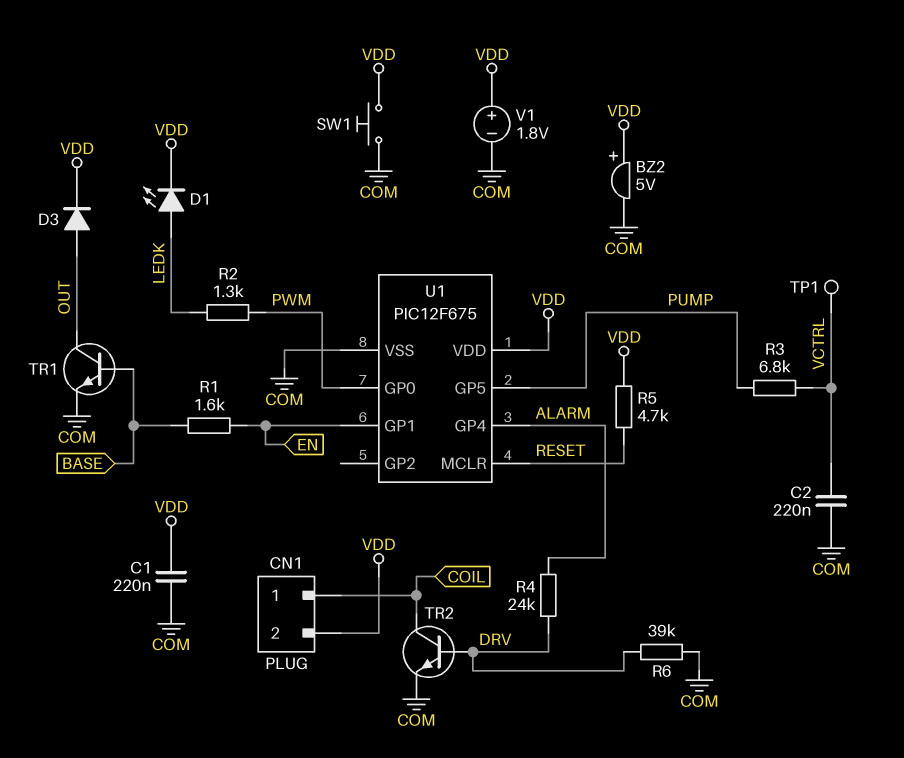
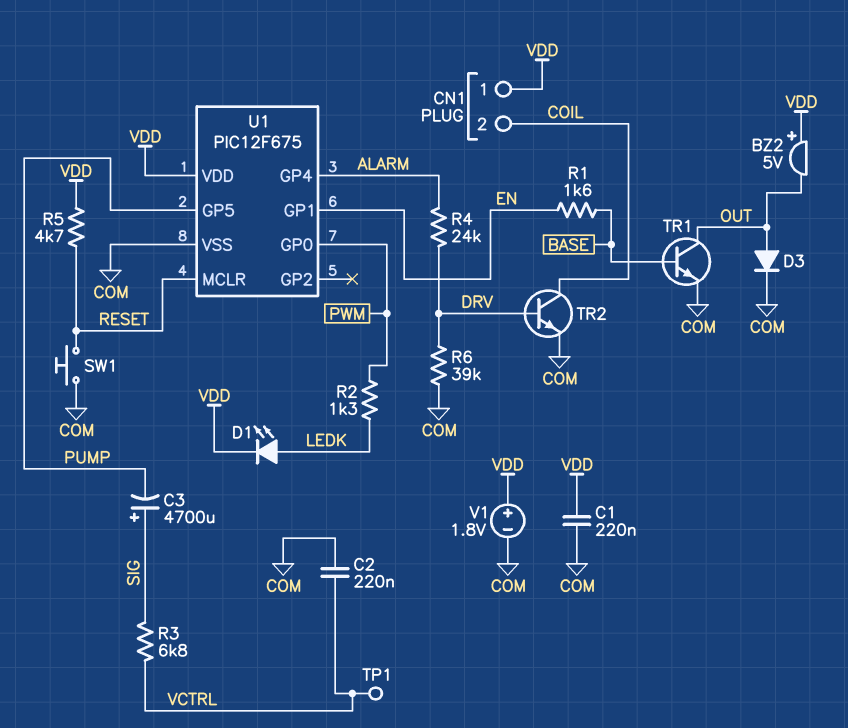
BZ2: buzzer 5V (plus VDD, minus COM) -> buzzer 5V (plus VDD, minus OUT)
C3: none -> 4700uF (plus SIG, minus PUMP)
CN1 pin 1: COIL -> VDD
CN1 pin 2: VDD -> COIL
D3: diode (A OUT, K VDD) -> diode (A OUT, K COM)
R3: 6.8k (PUMP, VCTRL) -> 6.8k (SIG, VCTRL)
SW1: button (COM, VDD) -> button (COM, RESET)

